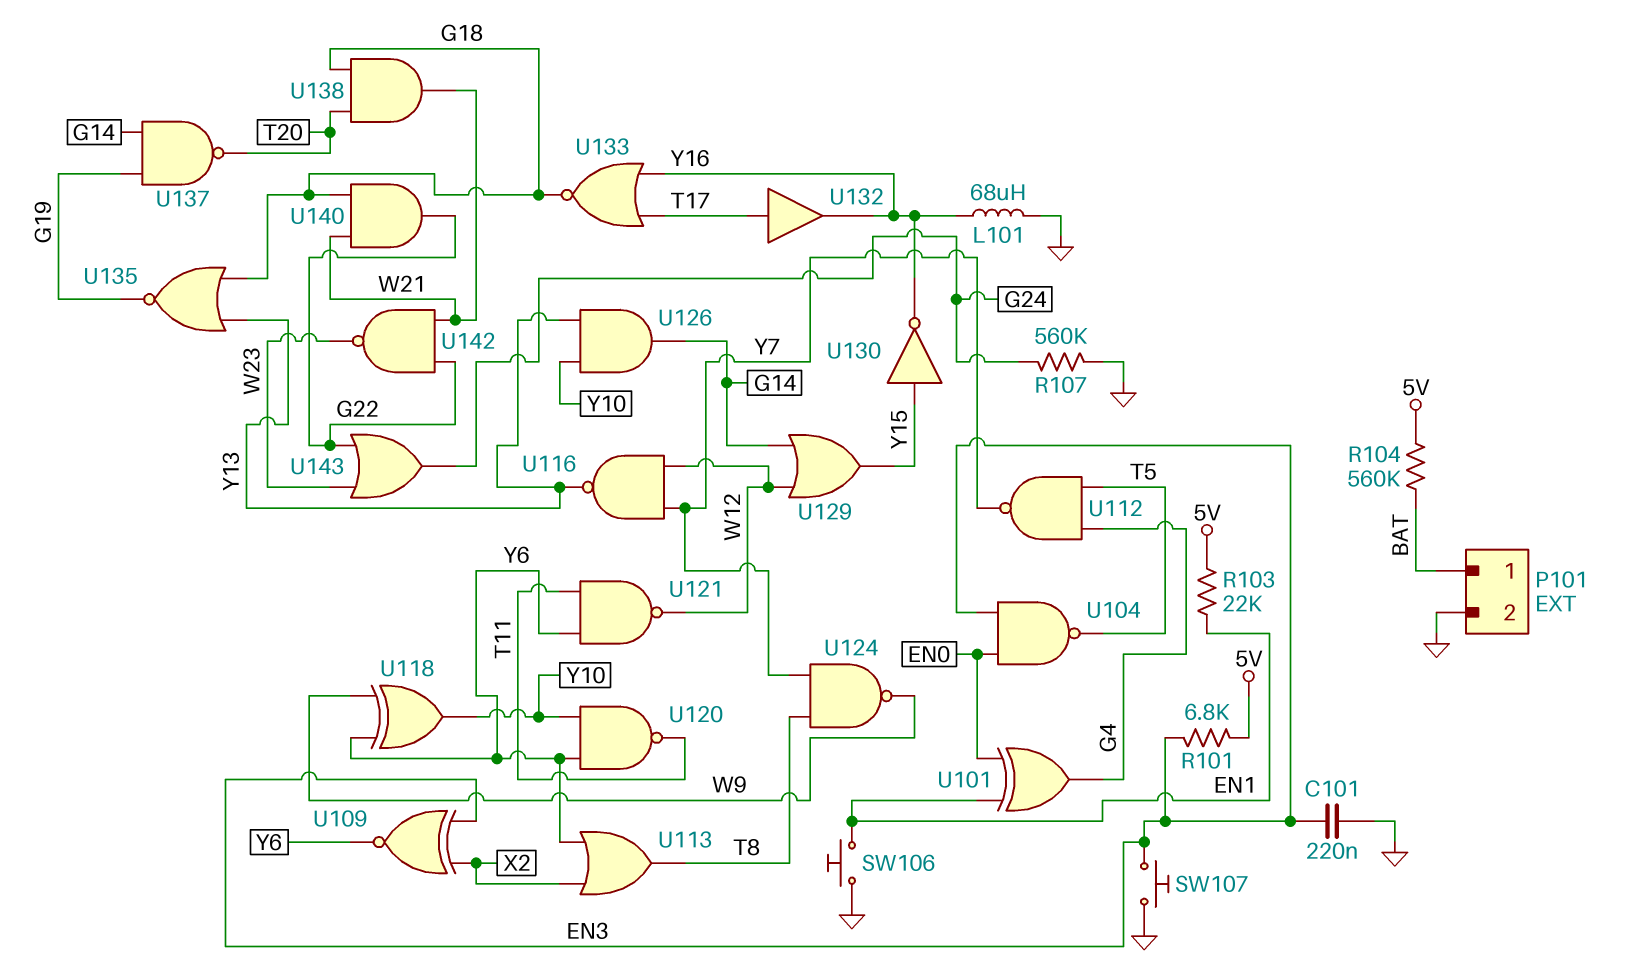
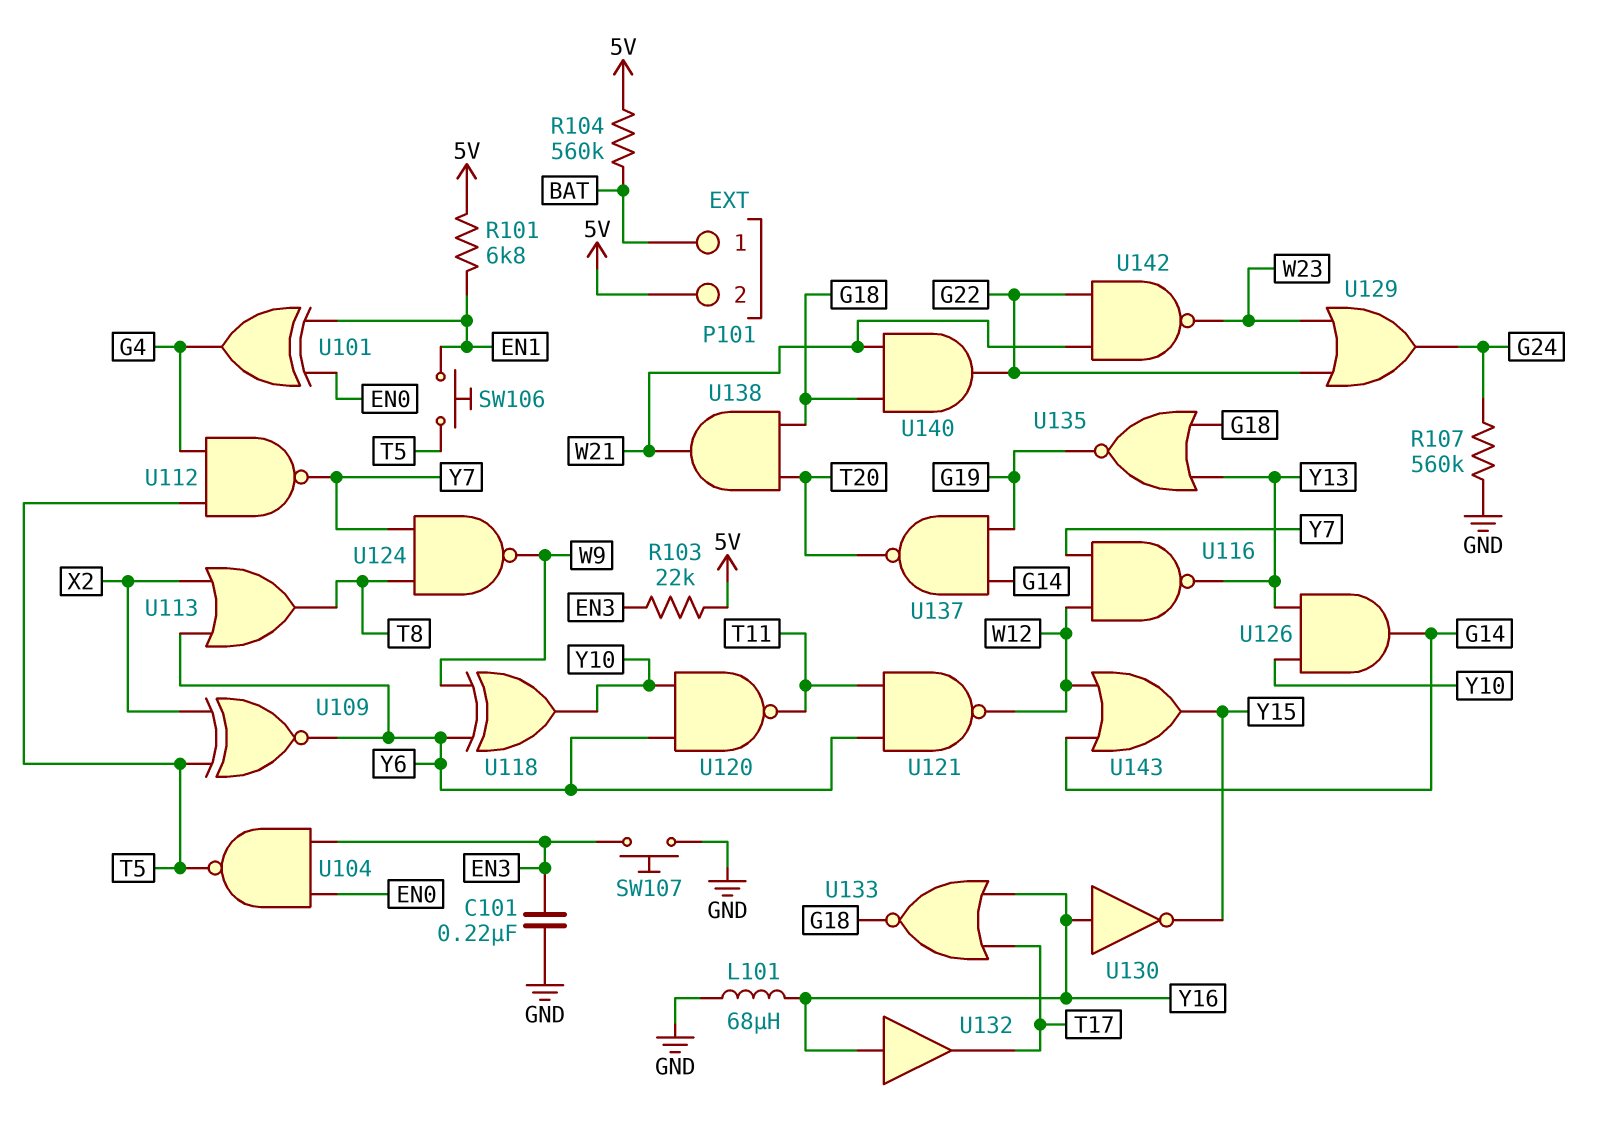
P101 pin 2: GND -> 5V
R101: 6.8k (5V, EN3) -> 6.8k (5V, EN1)
R103: 22k (5V, EN1) -> 22k (5V, EN3)
SW106: button (EN1, GND) -> button (EN1, T5)
U109: XNOR (in EN3, in X2, out Y6) -> XNOR (in T5, in X2, out Y6)
U129: OR (in G14, in W12, out Y15) -> OR (in G22, in W23, out G24)
U130: NOT (in Y15, out Y16) -> NOT (in Y16, out Y15)
U132: buffer (in T17, out Y16) -> buffer (in Y16, out T17)
U143: OR (in G22, in W23, out G24) -> OR (in G14, in W12, out Y15)

